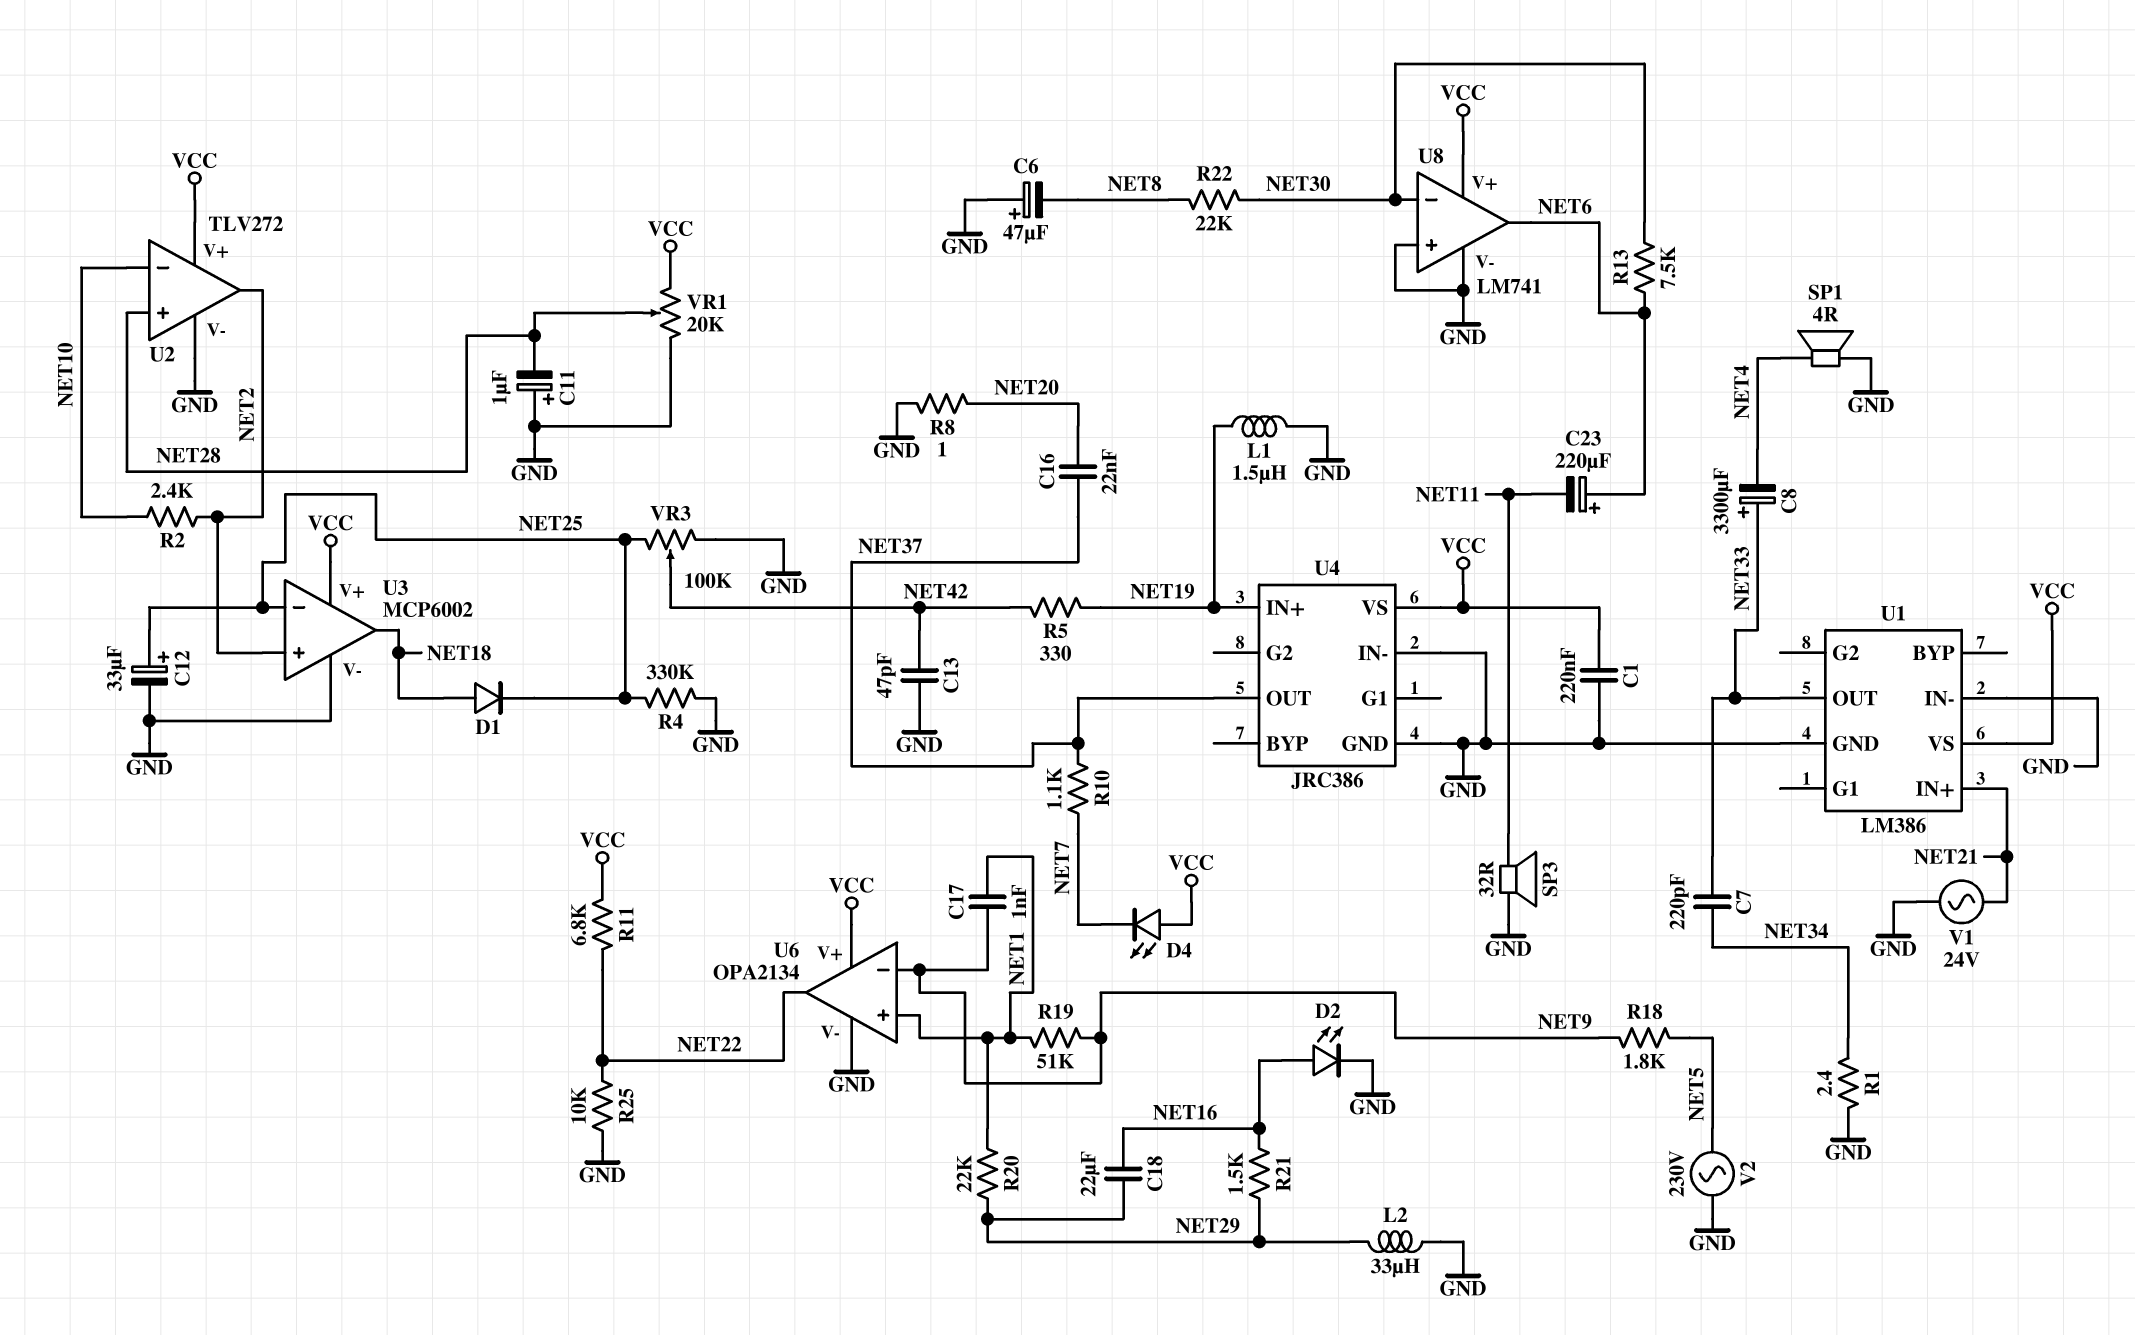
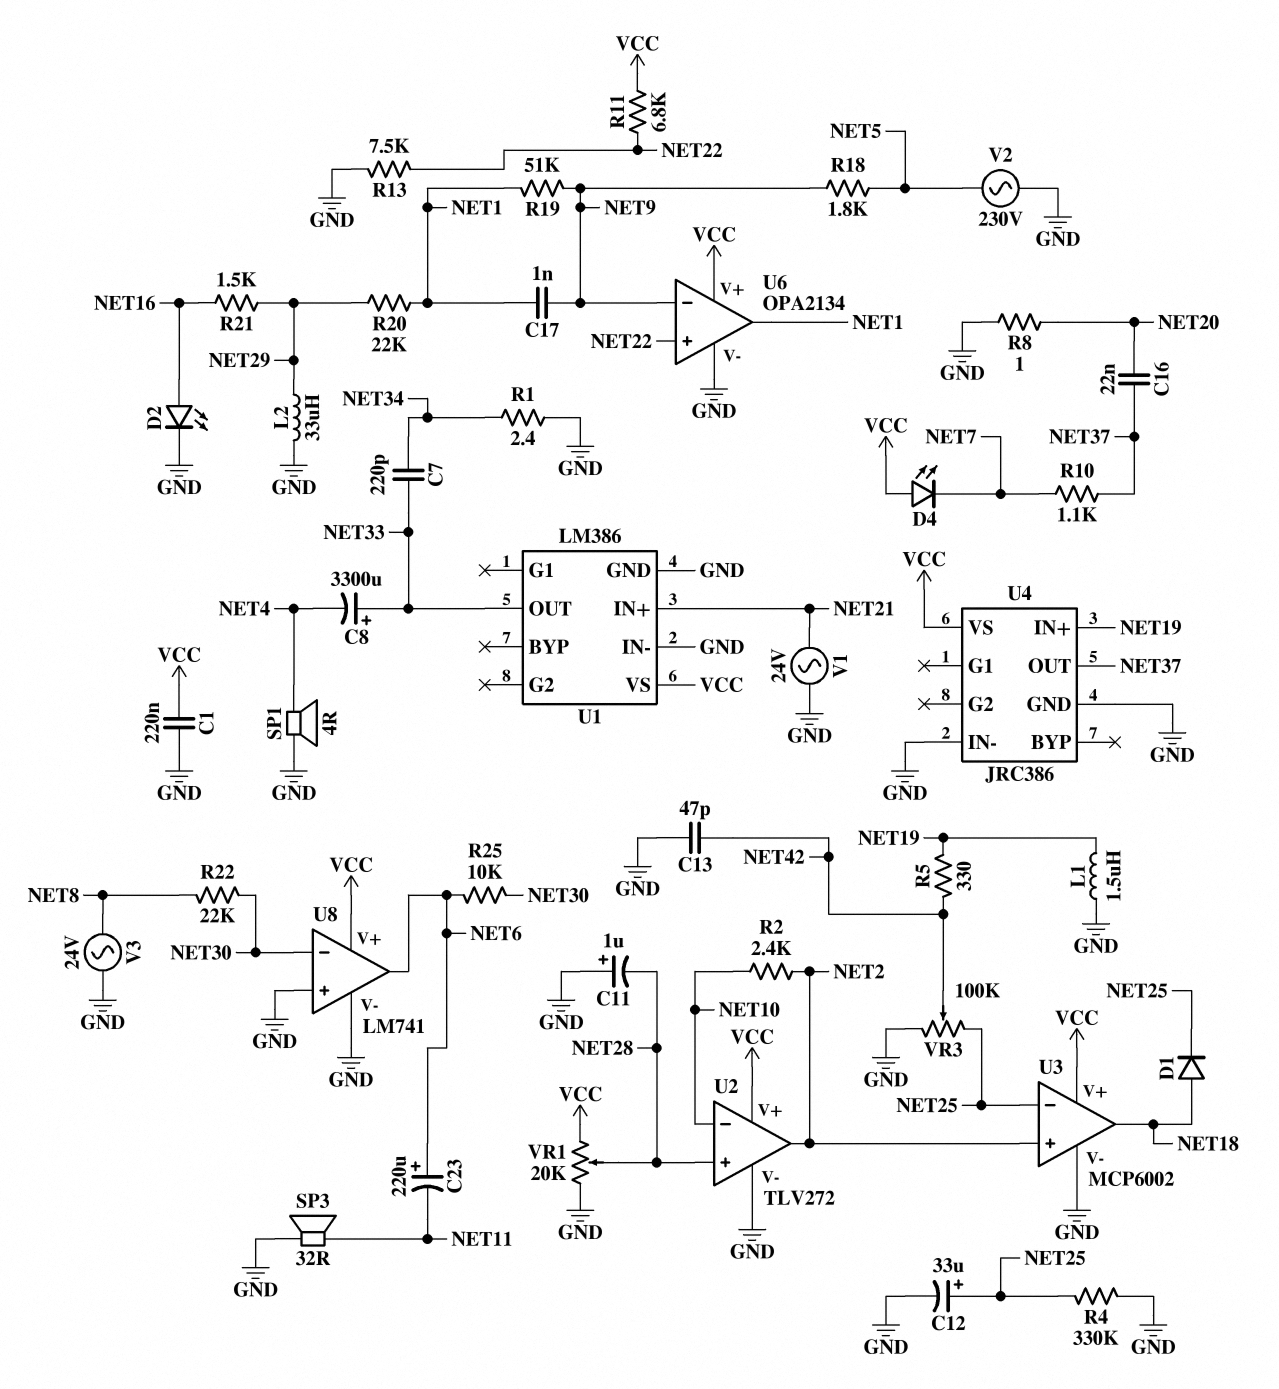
C6: 47uF (plus GND, minus NET8) -> none
C18: 22uF (NET16, NET29) -> none
R13: 7.5k (NET6, NET30) -> 7.5k (GND, NET22)
R25: 10k (GND, NET22) -> 10k (NET6, NET30)
U6 pin in+: NET1 -> NET22
U6 pin out: NET22 -> NET1
V3: none -> AC 24V (GND, NET8)

